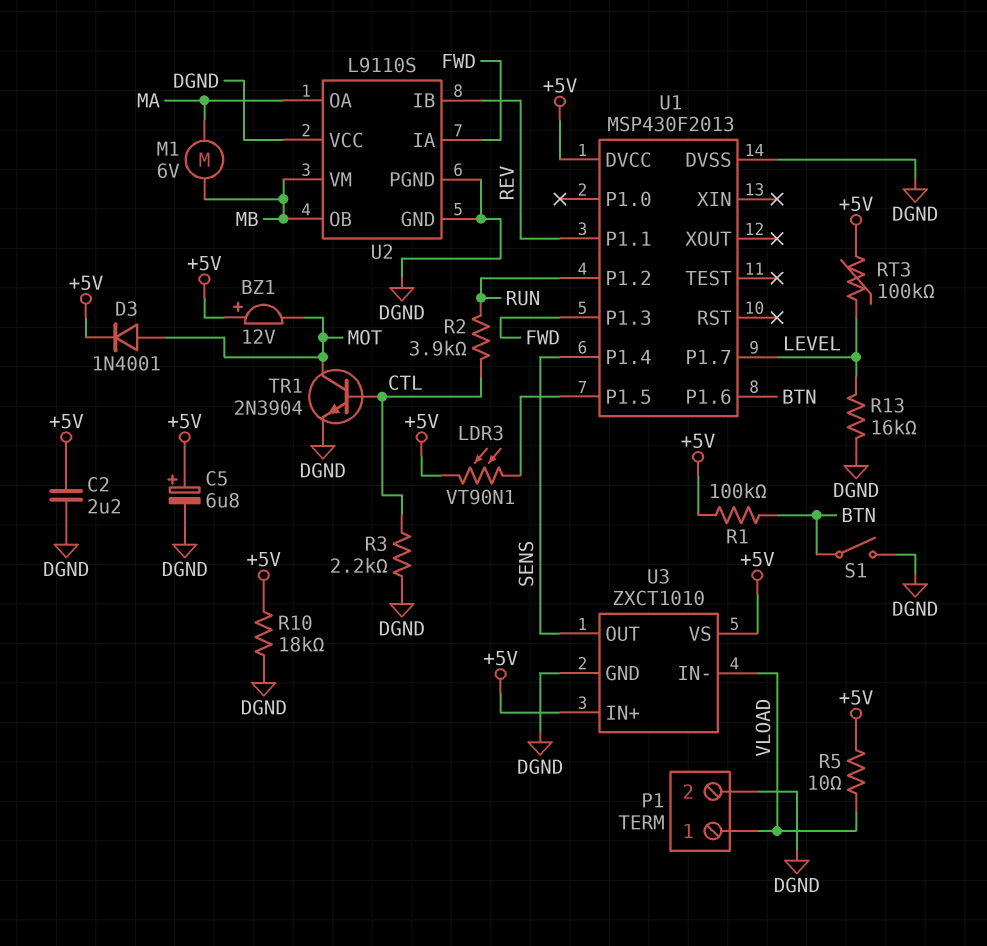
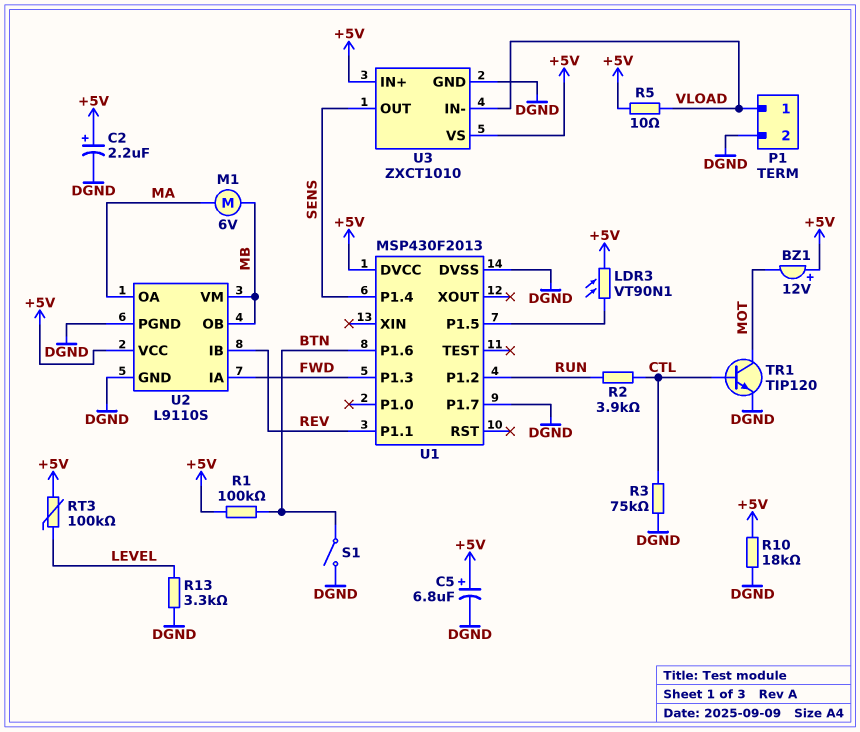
C2: 2.2uF (+5V, DGND) -> 2.2uF (plus +5V, minus DGND)
D3: diode 1N4001 (A MOT, K +5V) -> none
R3: 2.2k (CTL, DGND) -> 75k (CTL, DGND)
R13: 16k (DGND, LEVEL) -> 3.3k (DGND, LEVEL)
TR1: NPN 2N3904 (B CTL, C MOT, E DGND) -> NPN TIP120 (B CTL, C MOT, E DGND)
U1 pin P1.7: LEVEL -> DGND
U2 pin VCC: DGND -> +5V

